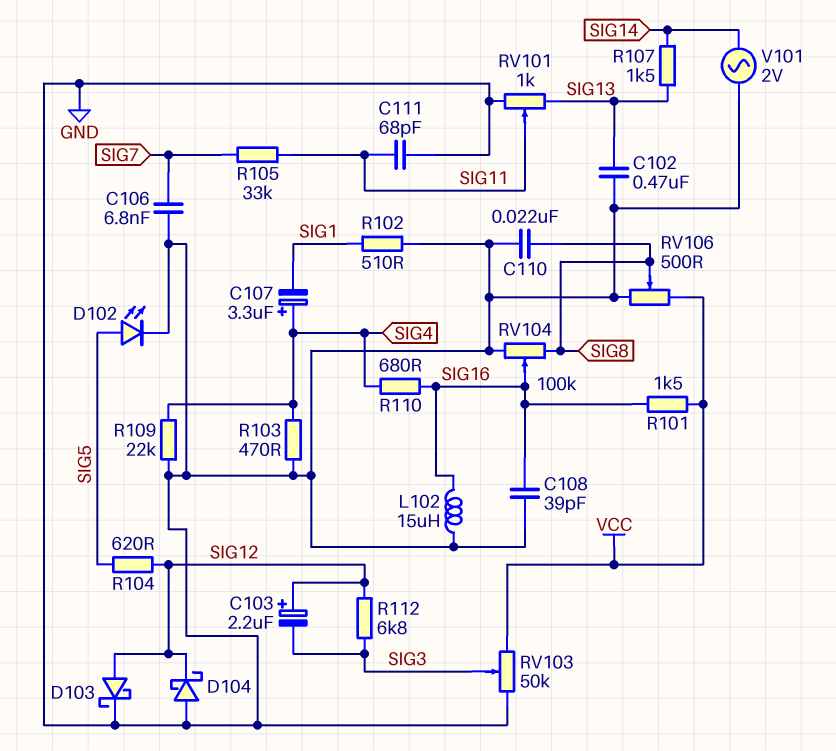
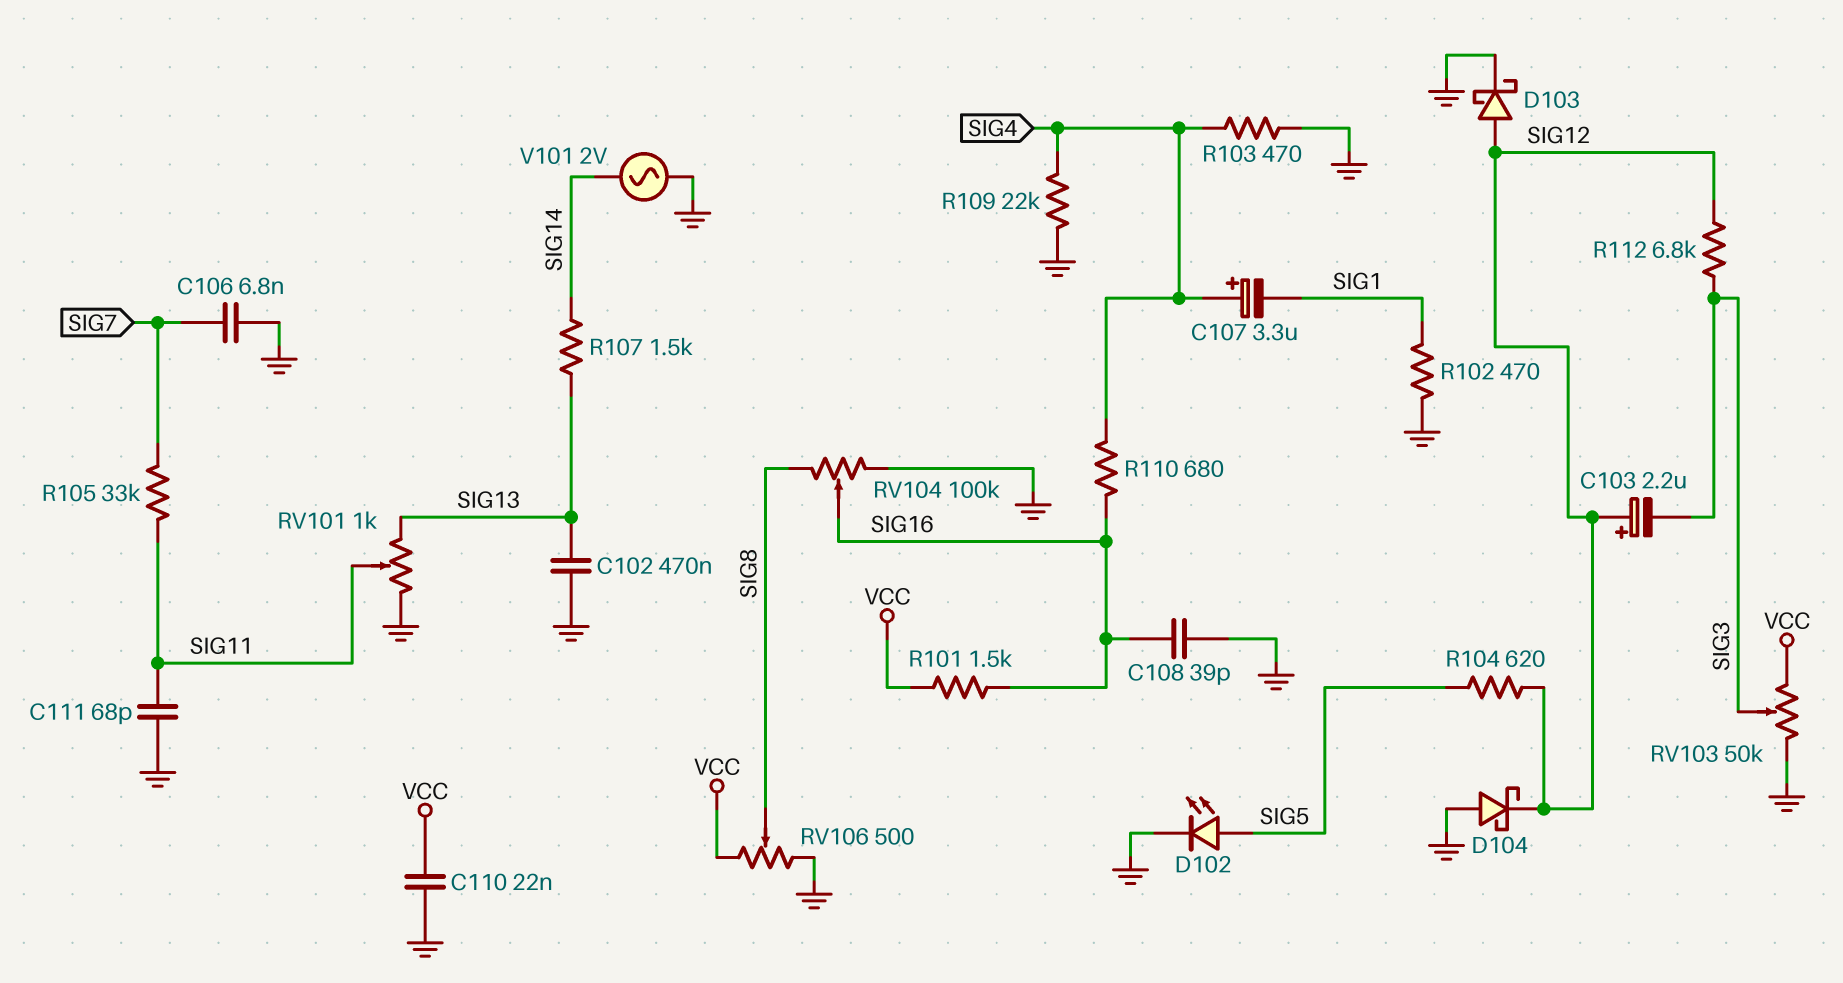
C110: 22nF (GND, SIG8) -> 22nF (GND, VCC)
L102: 15uH (GND, SIG16) -> none
R102: 510 (GND, SIG1) -> 470 (GND, SIG1)

